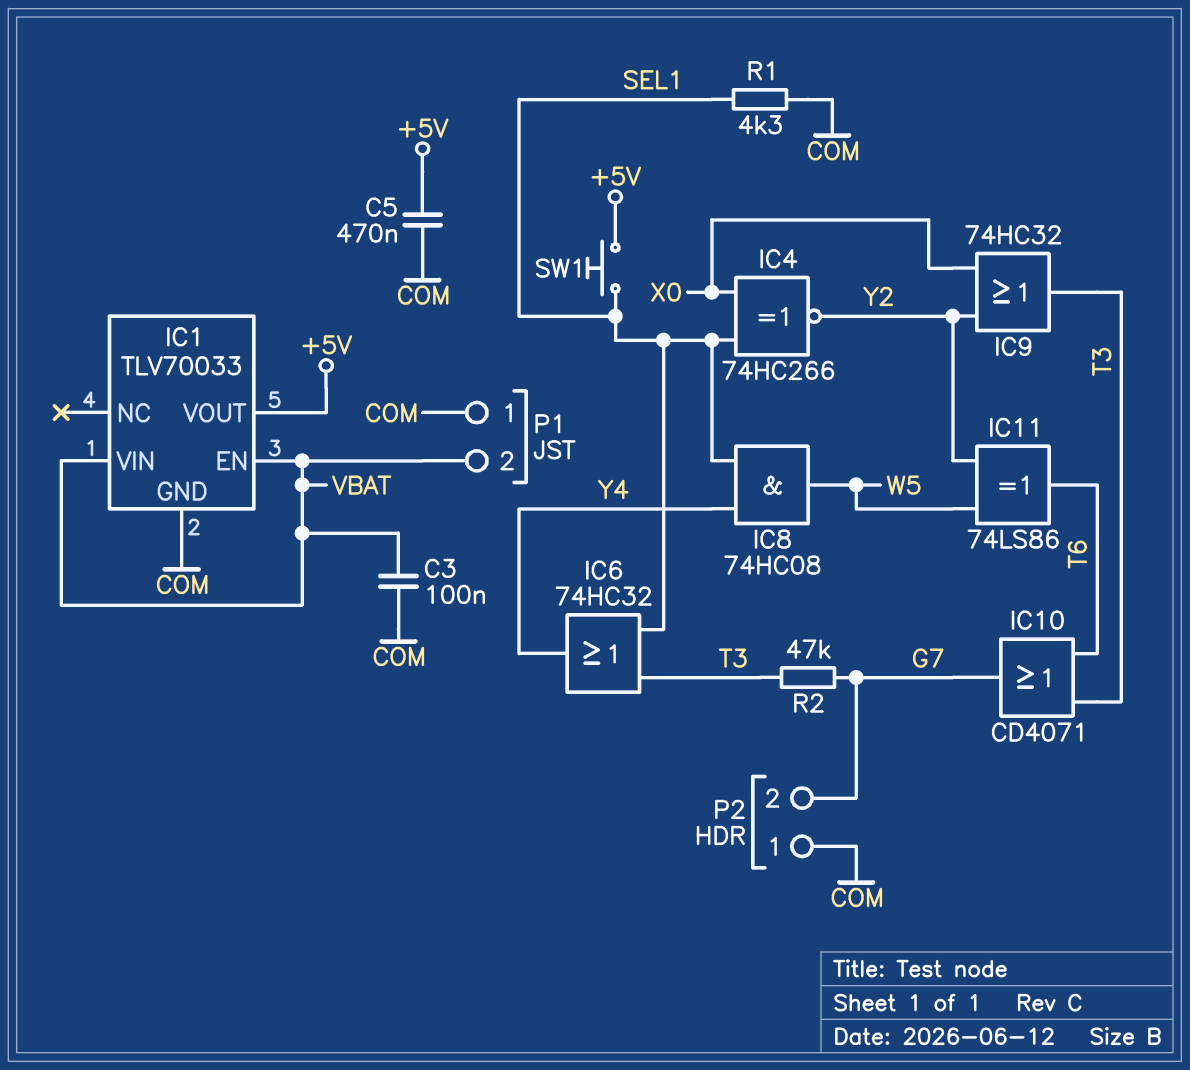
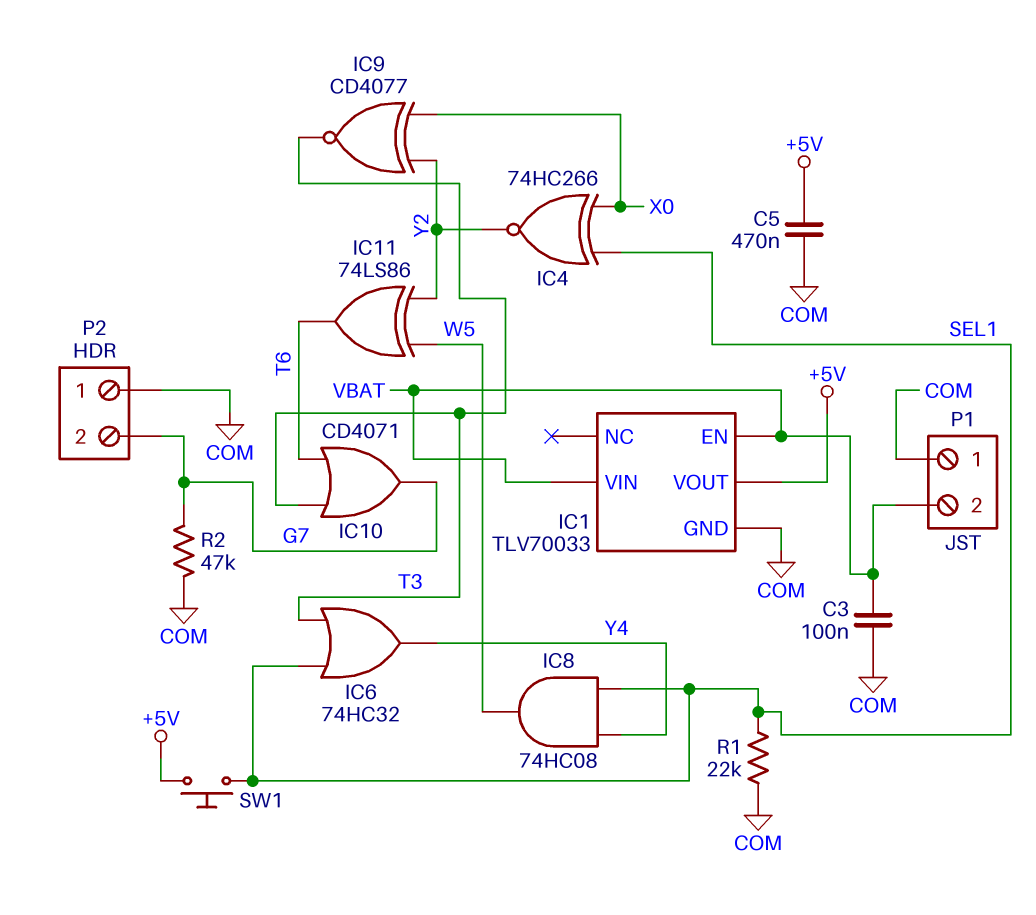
IC9: OR 74HC32 (in X0, in Y2, out T3) -> XNOR CD4077 (in X0, in Y2, out T3)
R1: 4.3k (COM, SEL1) -> 22k (COM, SEL1)
R2: 47k (G7, T3) -> 47k (COM, G7)

